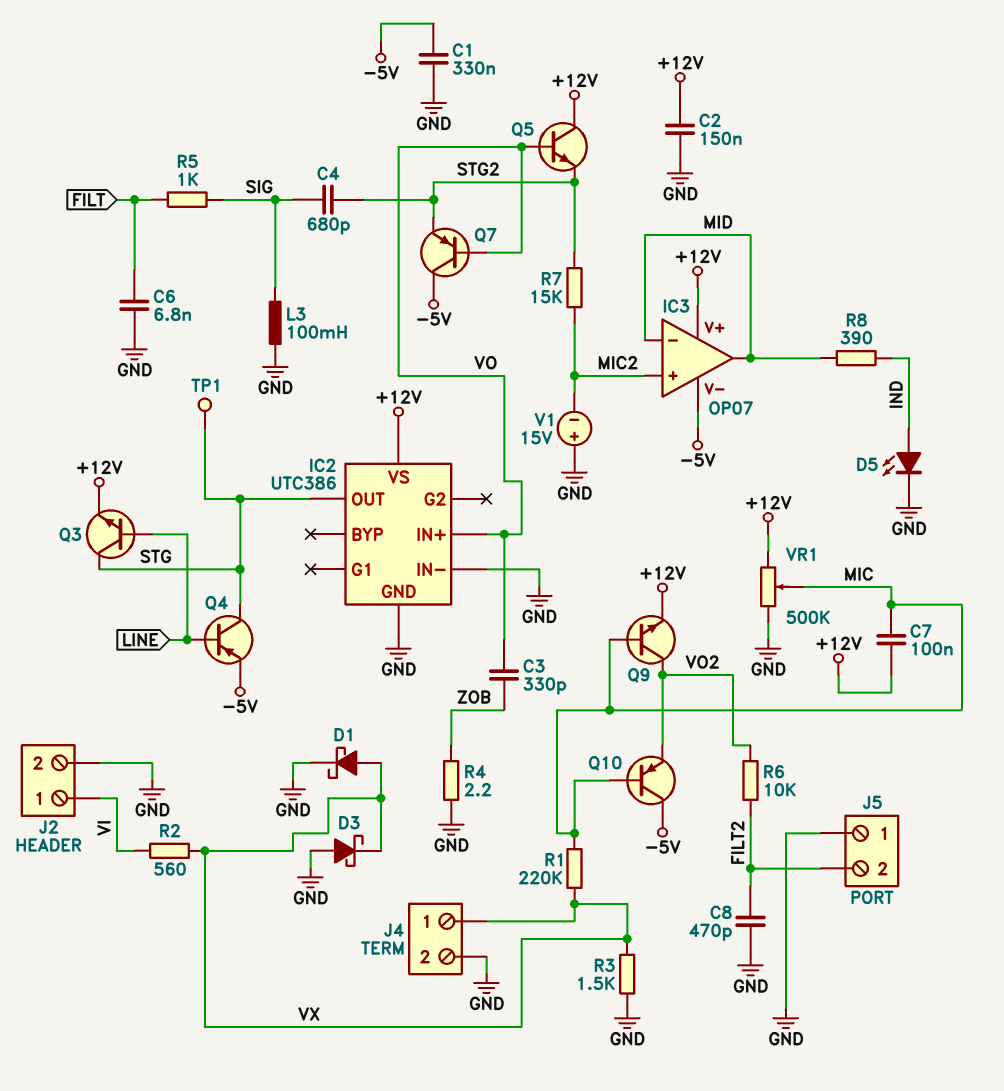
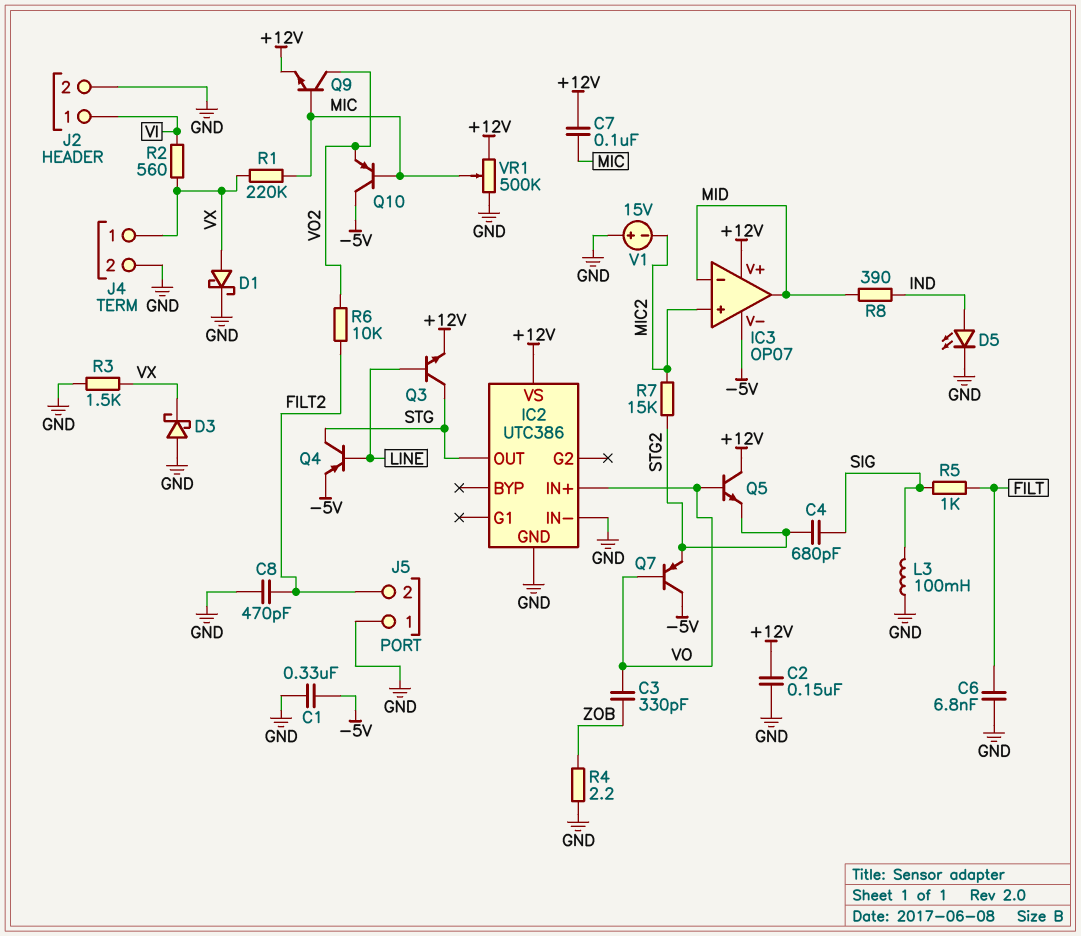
TP1: test point (STG) -> none

